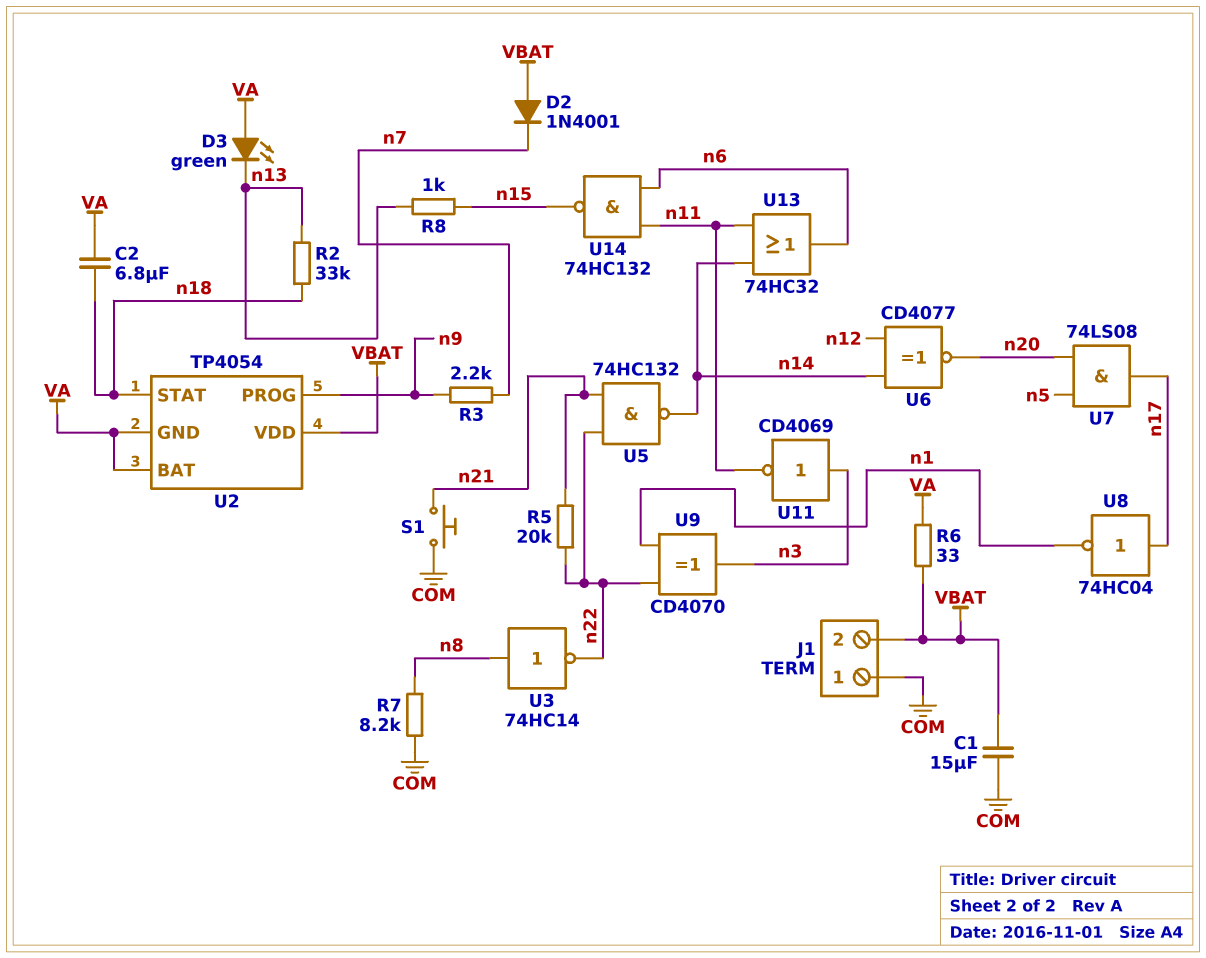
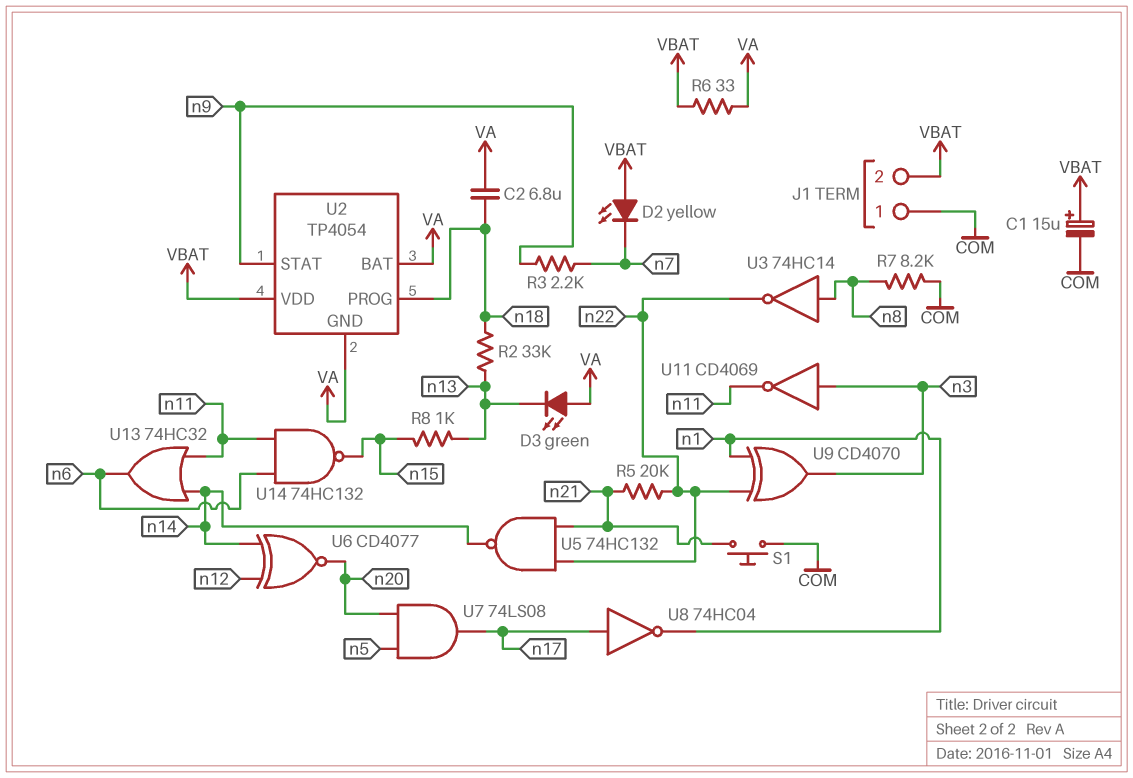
C1: 15uF (COM, VBAT) -> 15uF (plus VBAT, minus COM)
D2: diode 1N4001 (A VBAT, K n7) -> LED yellow (A VBAT, K n7)
U2 pin PROG: n9 -> n18
U2 pin STAT: n18 -> n9

